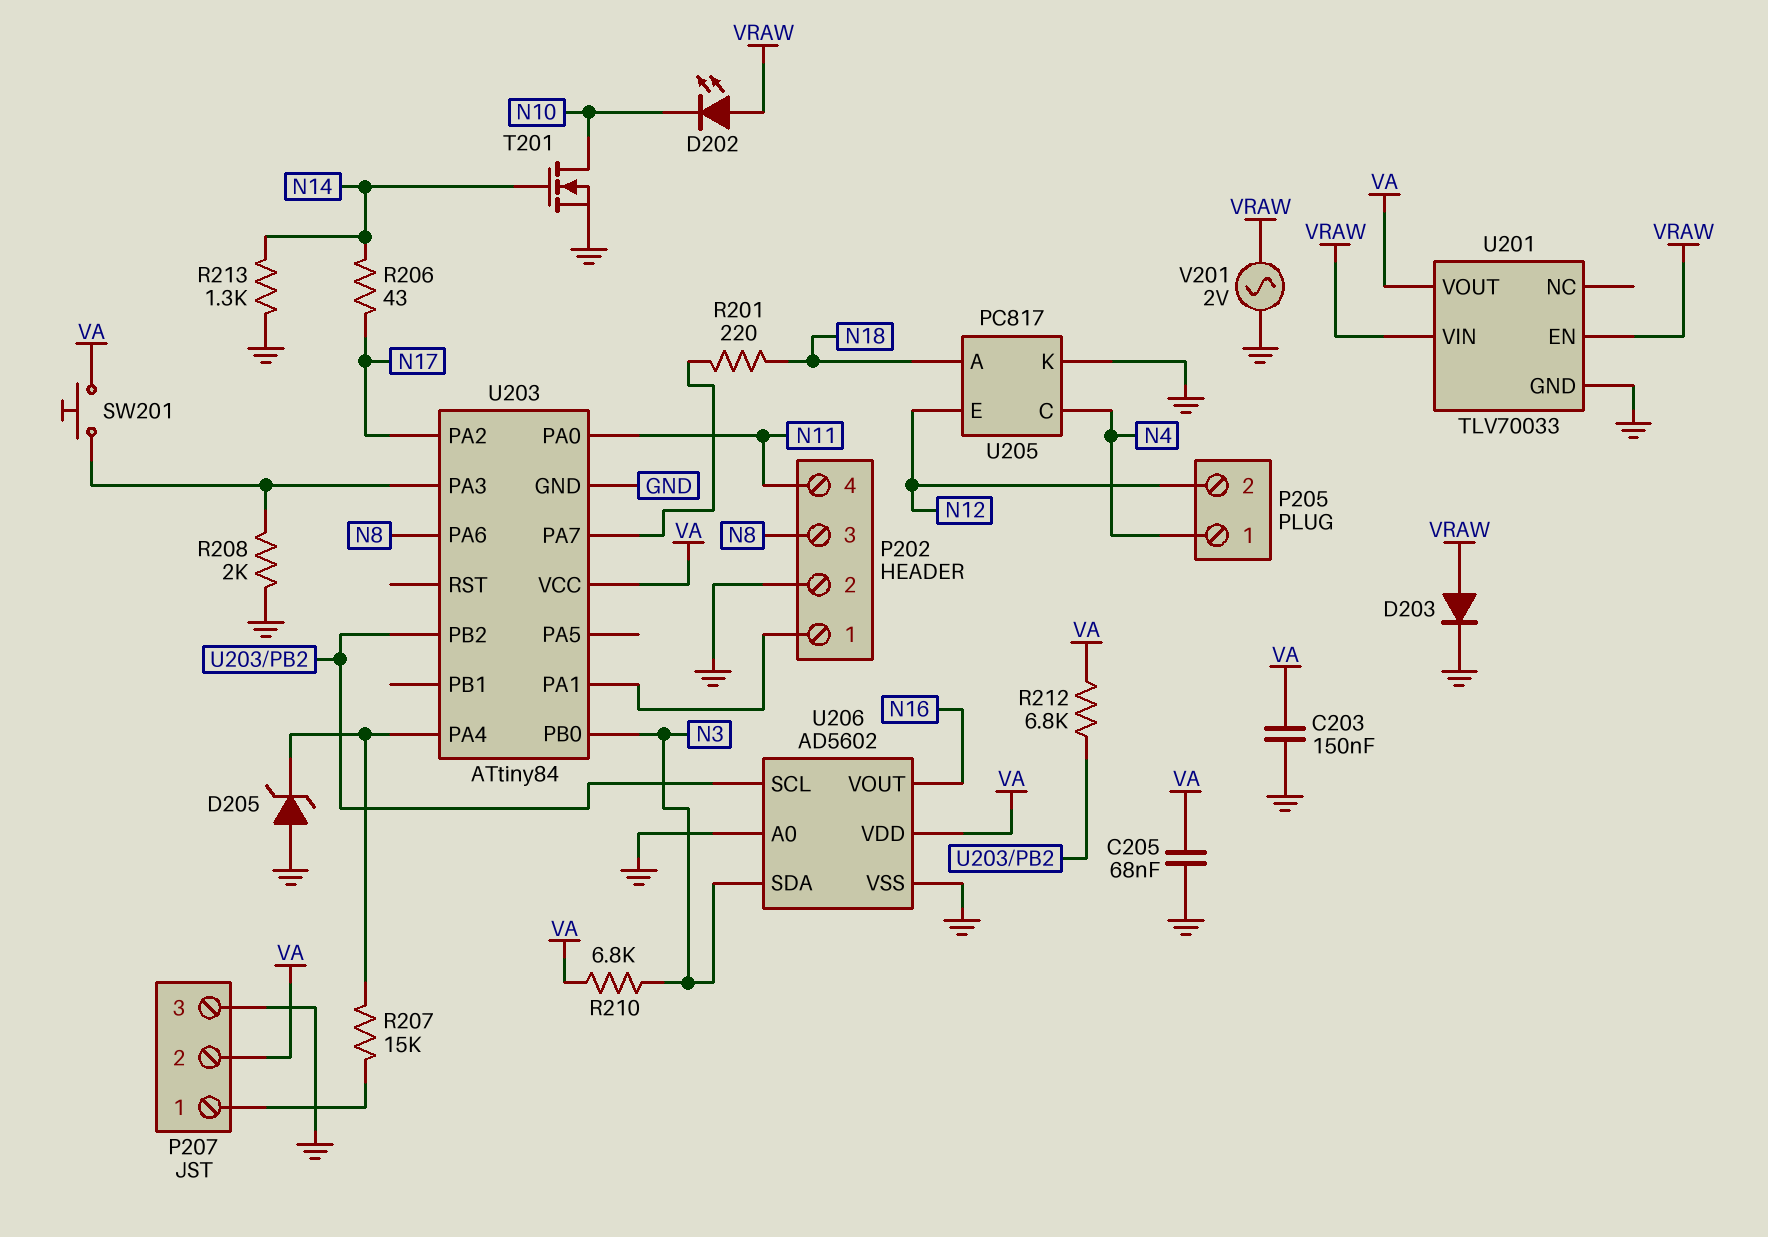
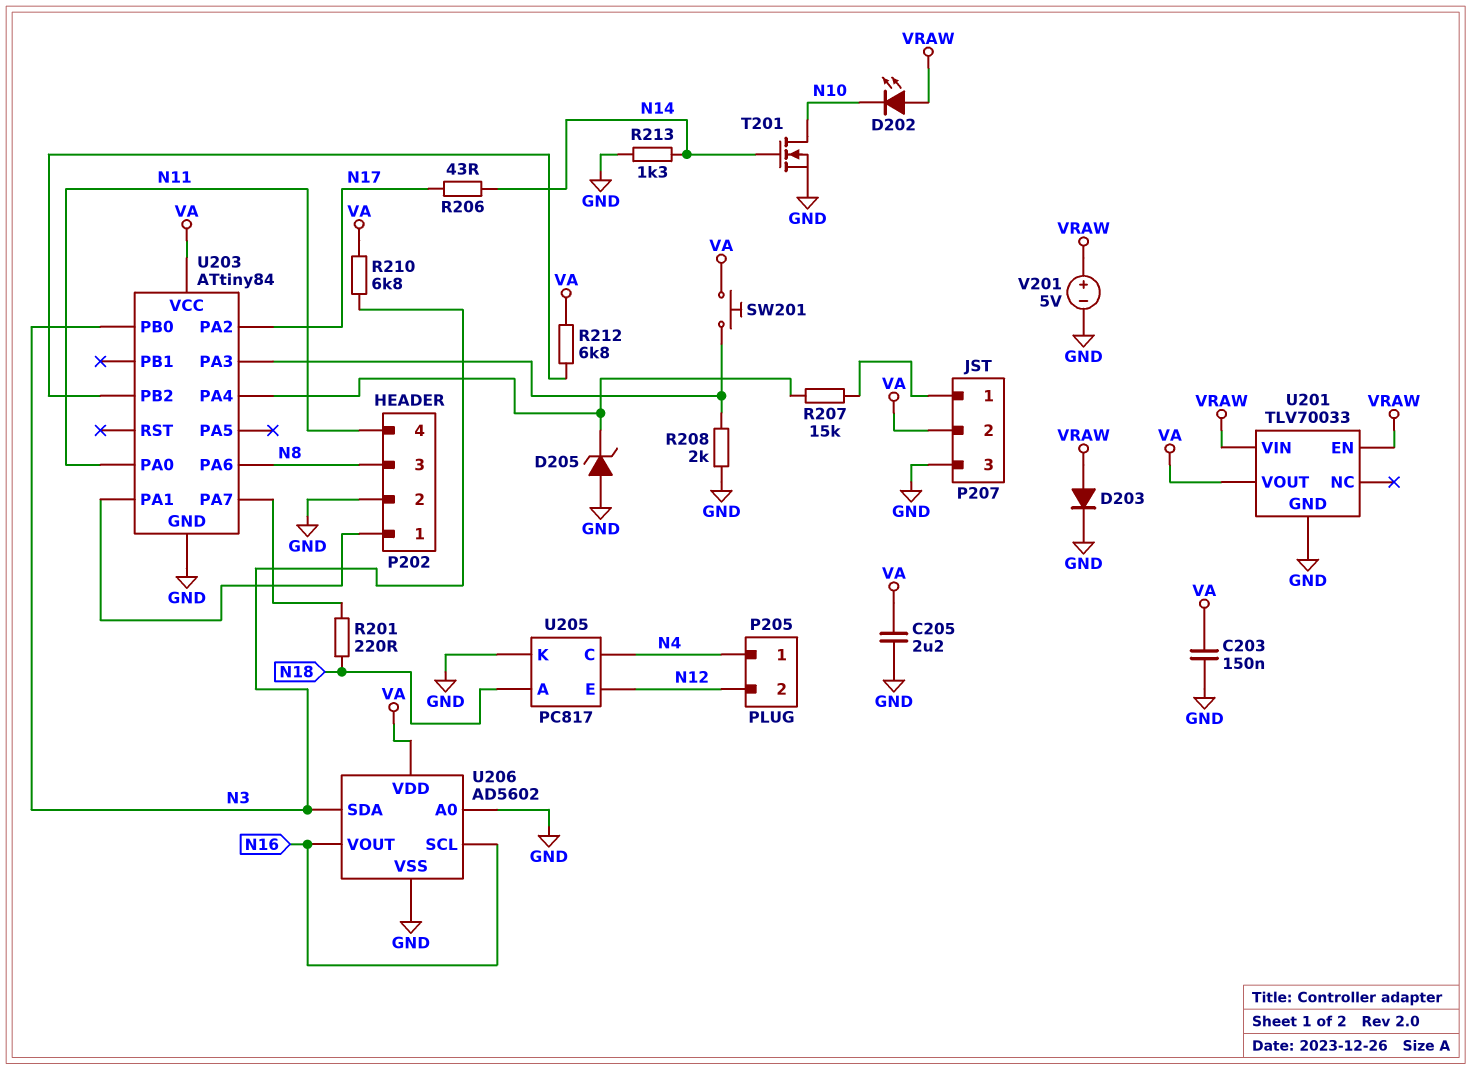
C205: 68nF (GND, VA) -> 2.2uF (GND, VA)
U206 pin SCL: U203/PB2 -> N16
V201: AC 2V (GND, VRAW) -> 5V (plus VRAW, minus GND)

